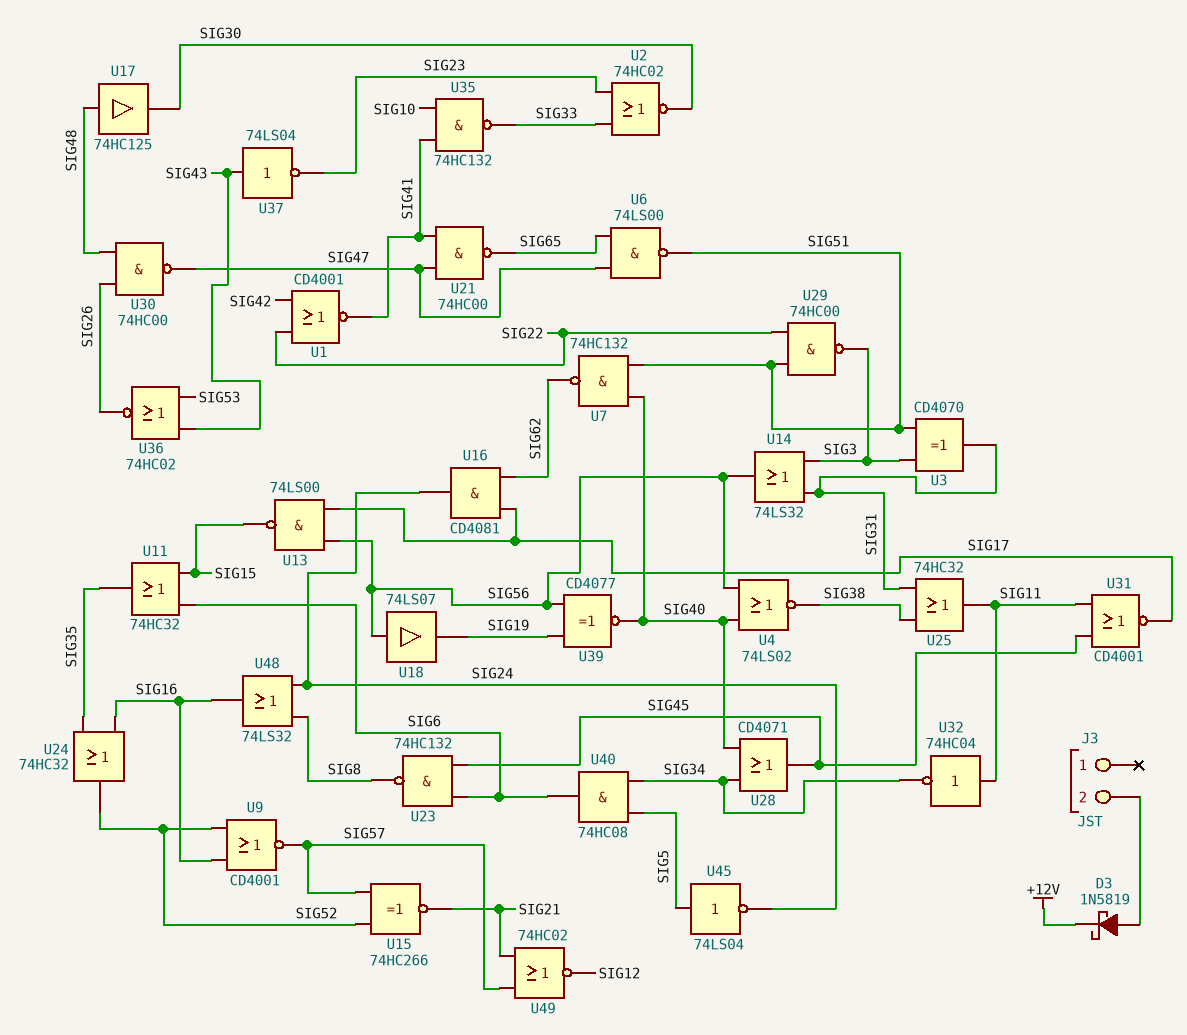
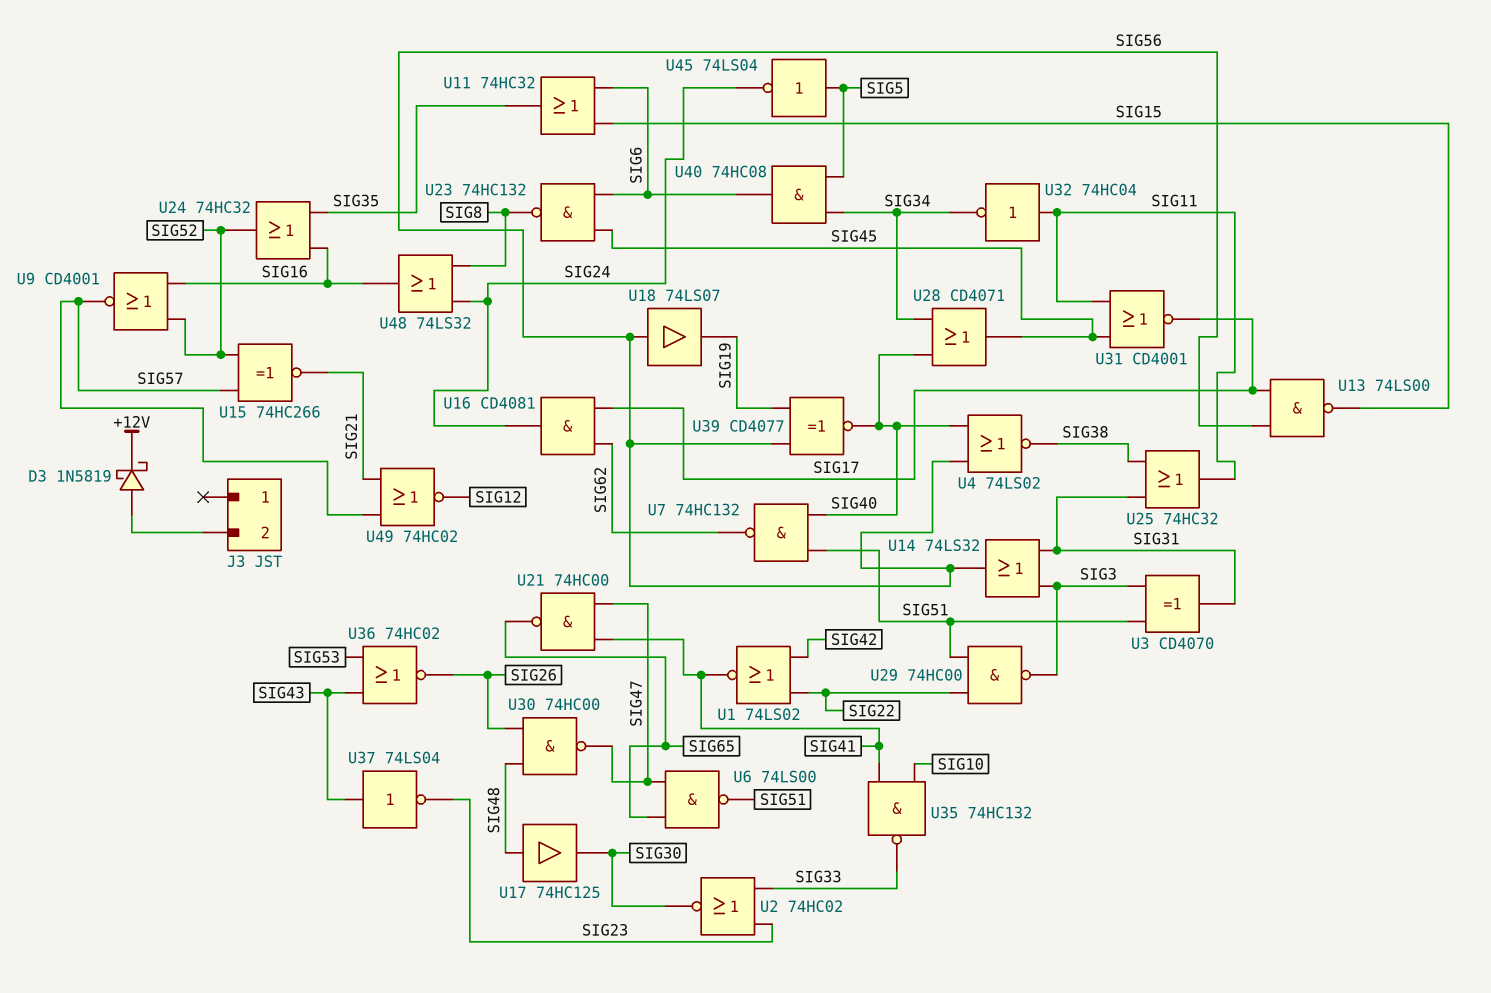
U1: NOR CD4001 (in SIG22, in SIG42, out SIG41) -> NOR 74LS02 (in SIG22, in SIG42, out SIG41)

